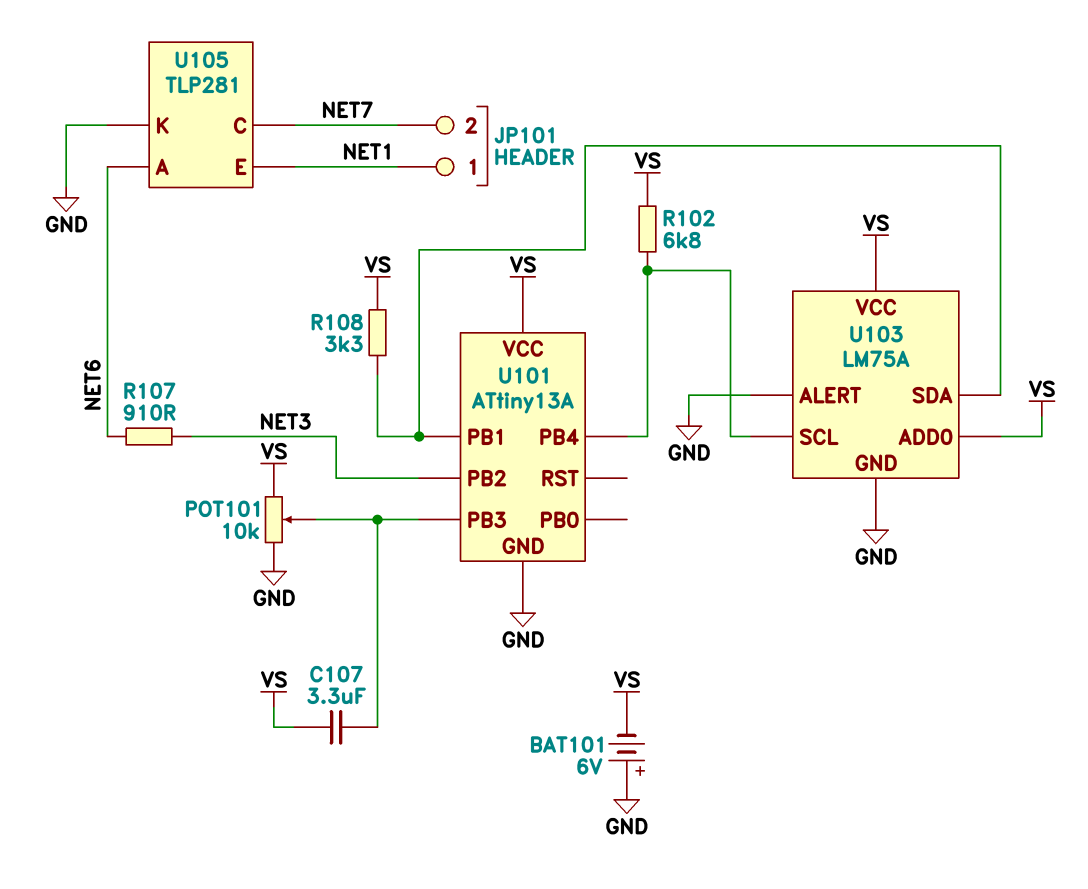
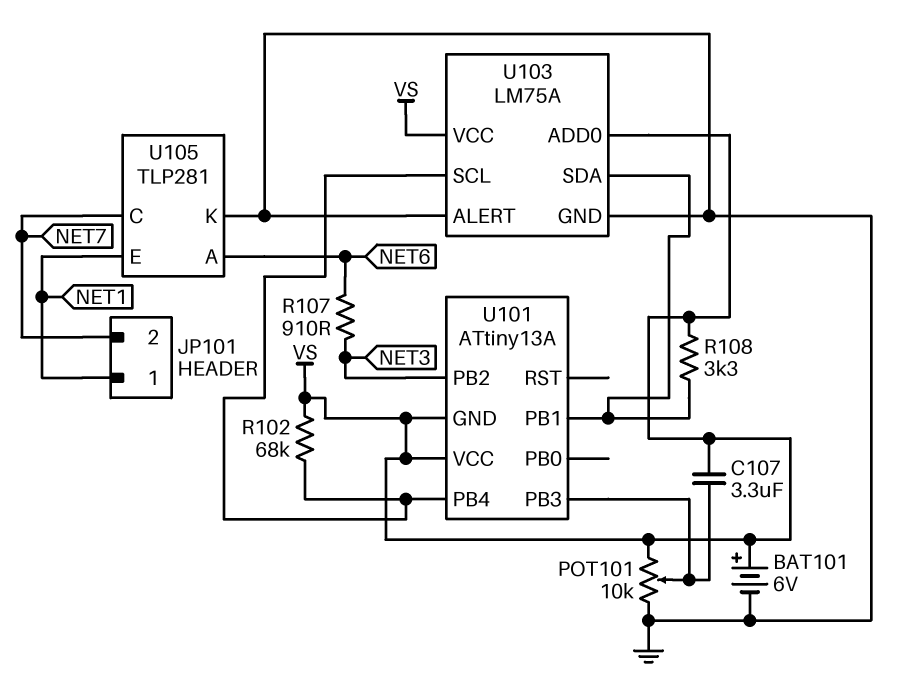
BAT101: 6V (plus GND, minus VS) -> 6V (plus VS, minus GND)
R102: 6.8k (U101/PB4, VS) -> 68k (U101/PB4, VS)
U101 pin GND: GND -> VS

